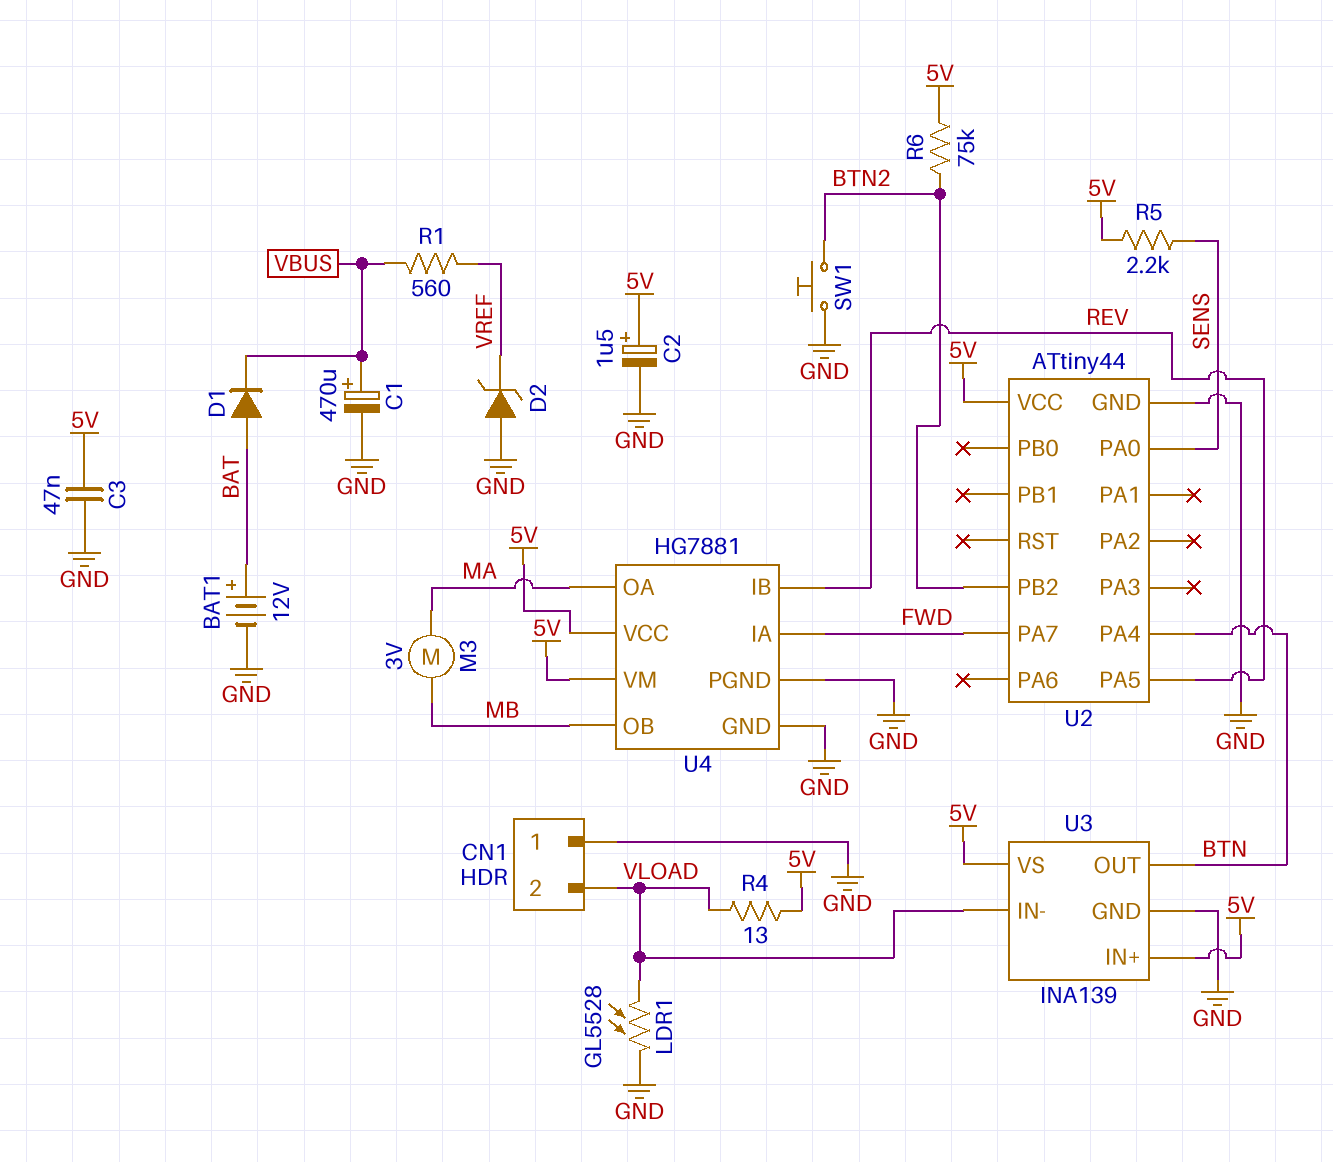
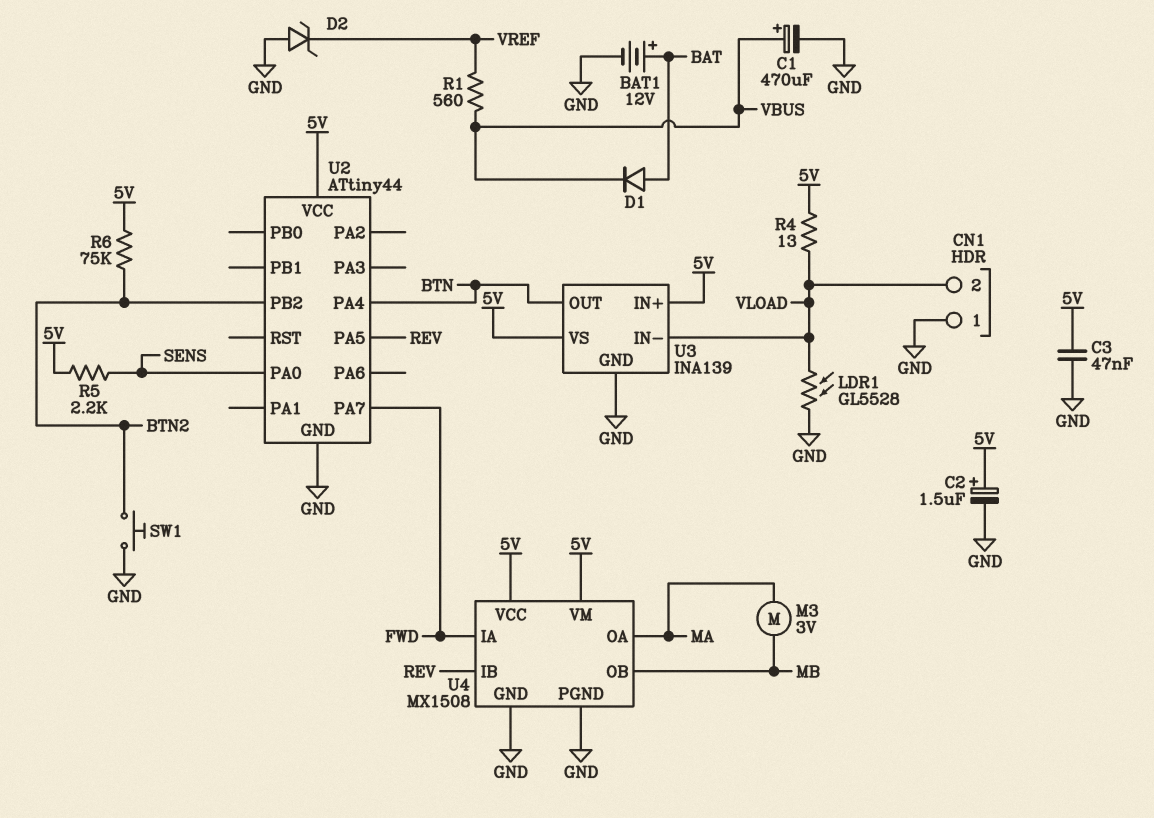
U4: HG7881 -> MX1508

